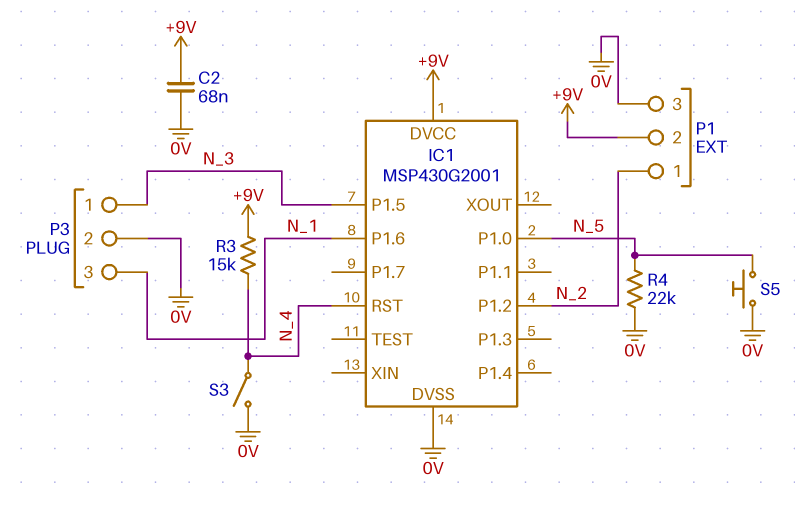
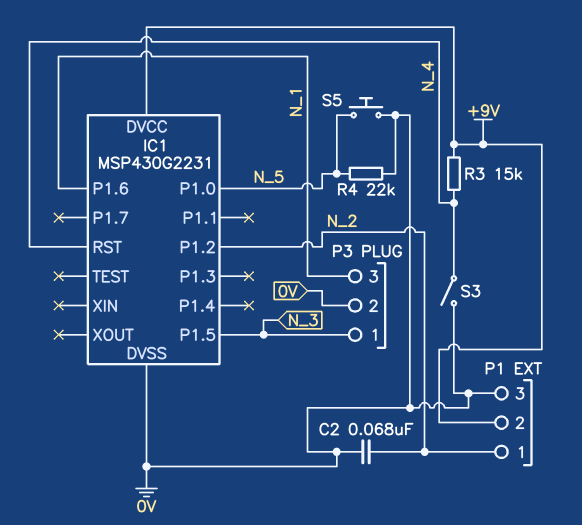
C2: 68nF (+9V, 0V) -> 68nF (0V, N_2)
IC1: MSP430G2001 -> MSP430G2231

